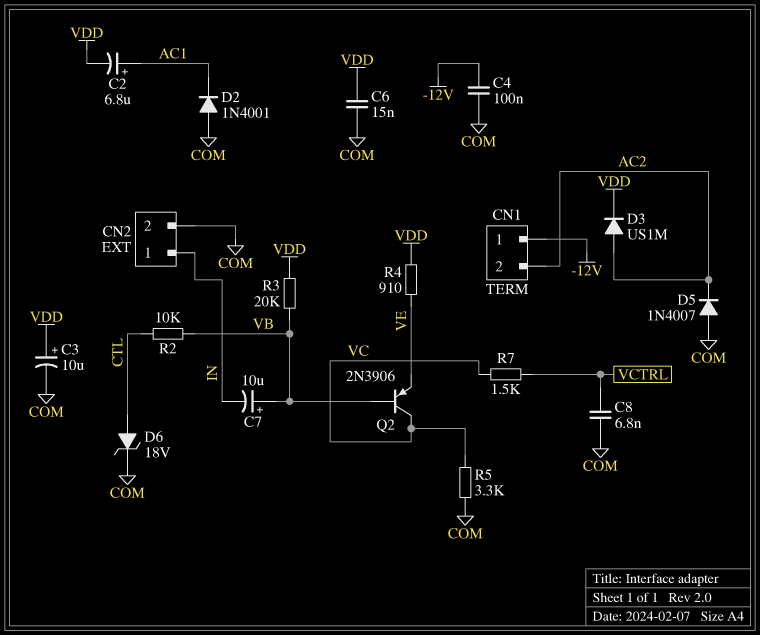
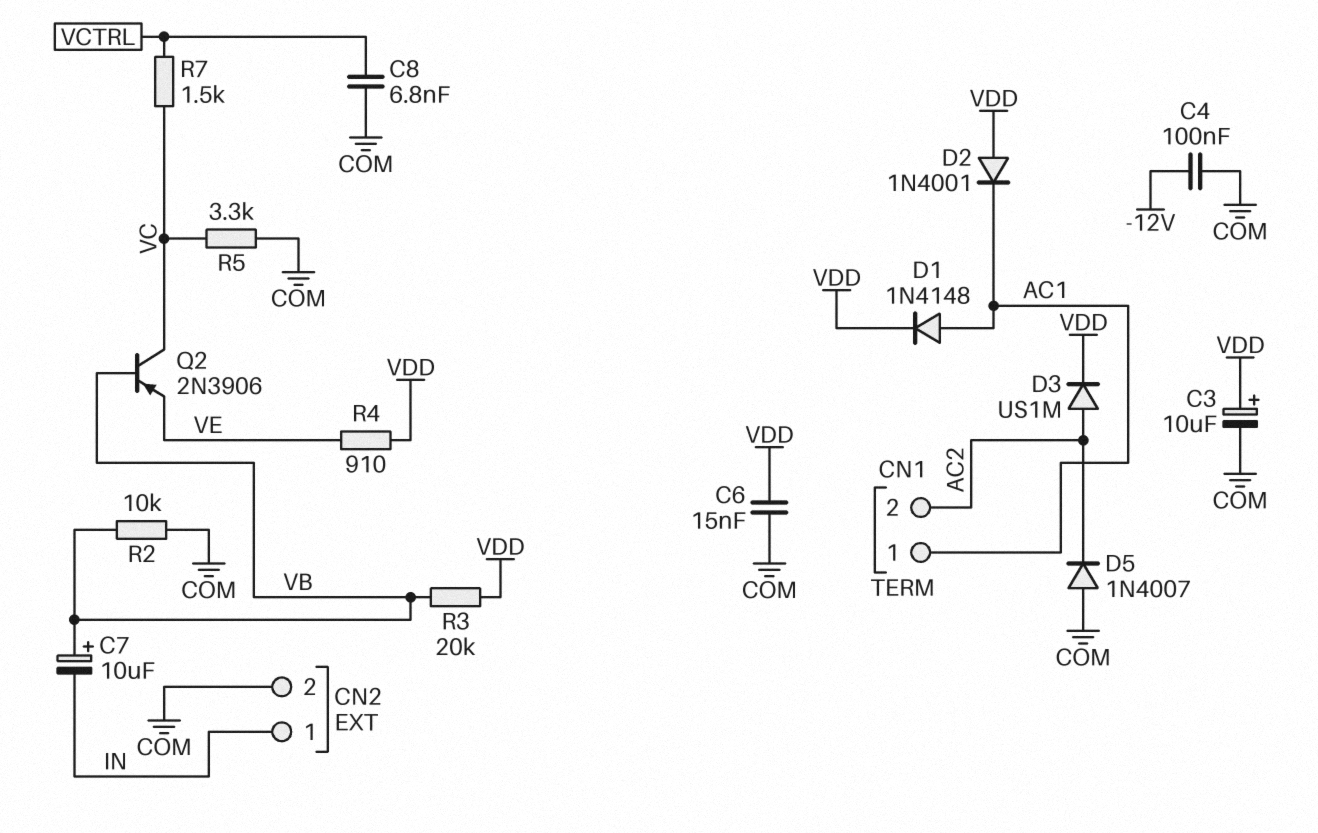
C2: 6.8uF (plus AC1, minus VDD) -> none
CN1 pin 1: -12V -> AC1
D1: none -> diode 1N4148 (A AC1, K VDD)
D2: diode 1N4001 (A COM, K AC1) -> diode 1N4001 (A VDD, K AC1)
D6: zener 18V (A CTL, K COM) -> none
R2: 10k (CTL, VB) -> 10k (COM, VB)

